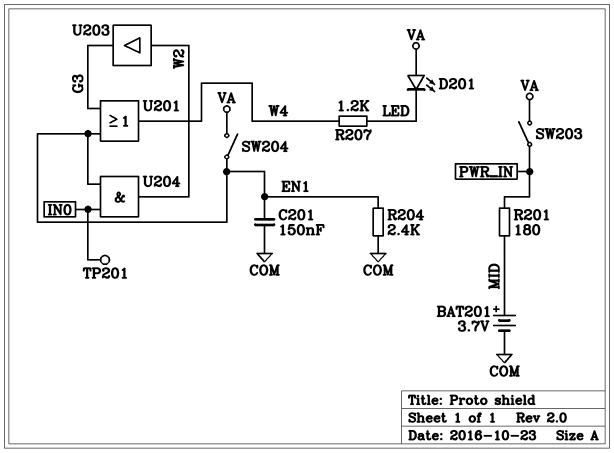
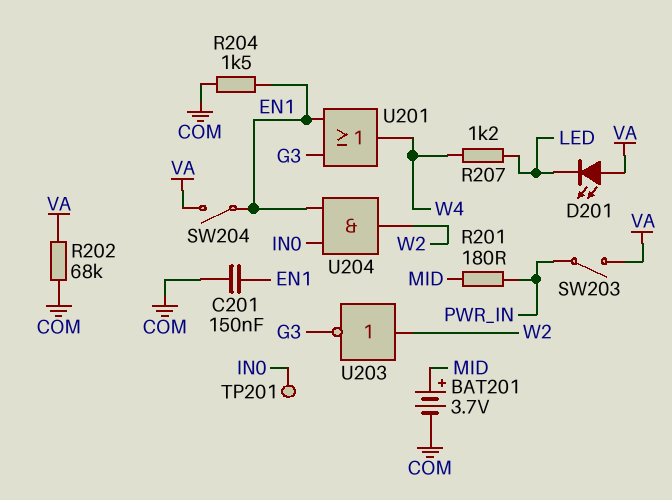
R202: none -> 68k (COM, VA)
R204: 2.4k (COM, EN1) -> 1.5k (COM, EN1)
U203: buffer (in W2, out G3) -> NOT (in W2, out G3)

